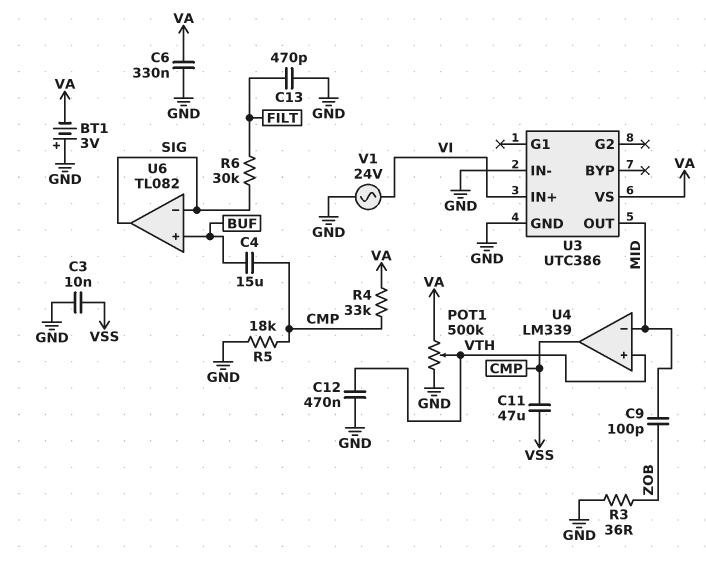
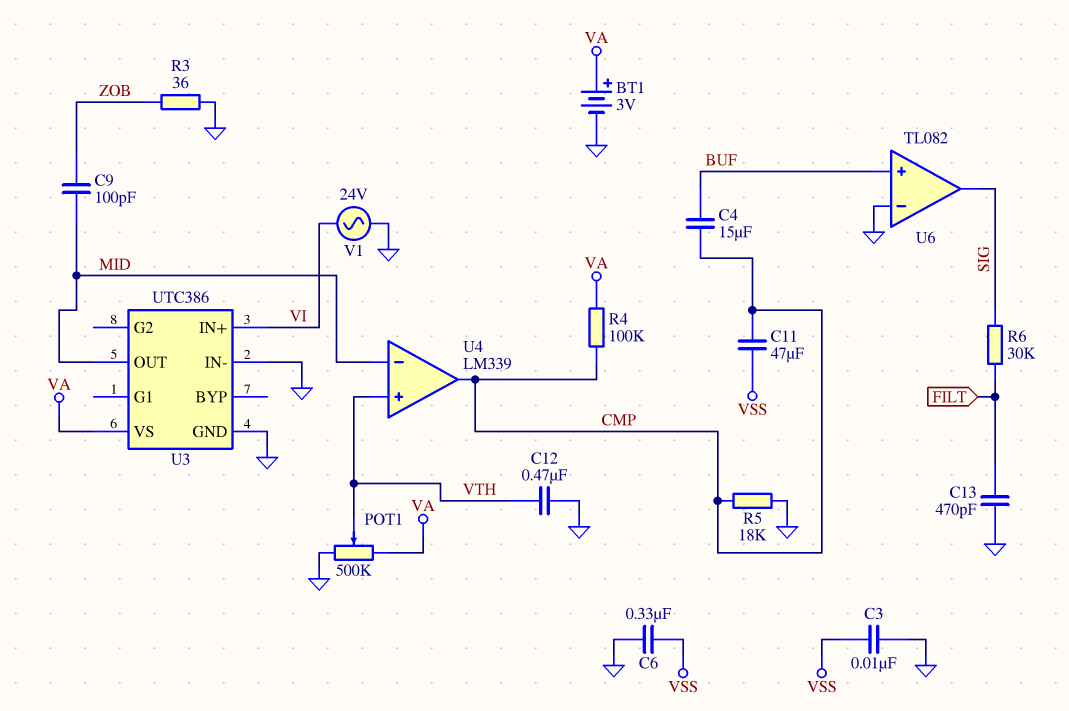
BT1: 3V (plus GND, minus VA) -> 3V (plus VA, minus GND)
C6: 330nF (GND, VA) -> 330nF (GND, VSS)
R4: 33k (CMP, VA) -> 100k (CMP, VA)
U6 pin in-: SIG -> GND

